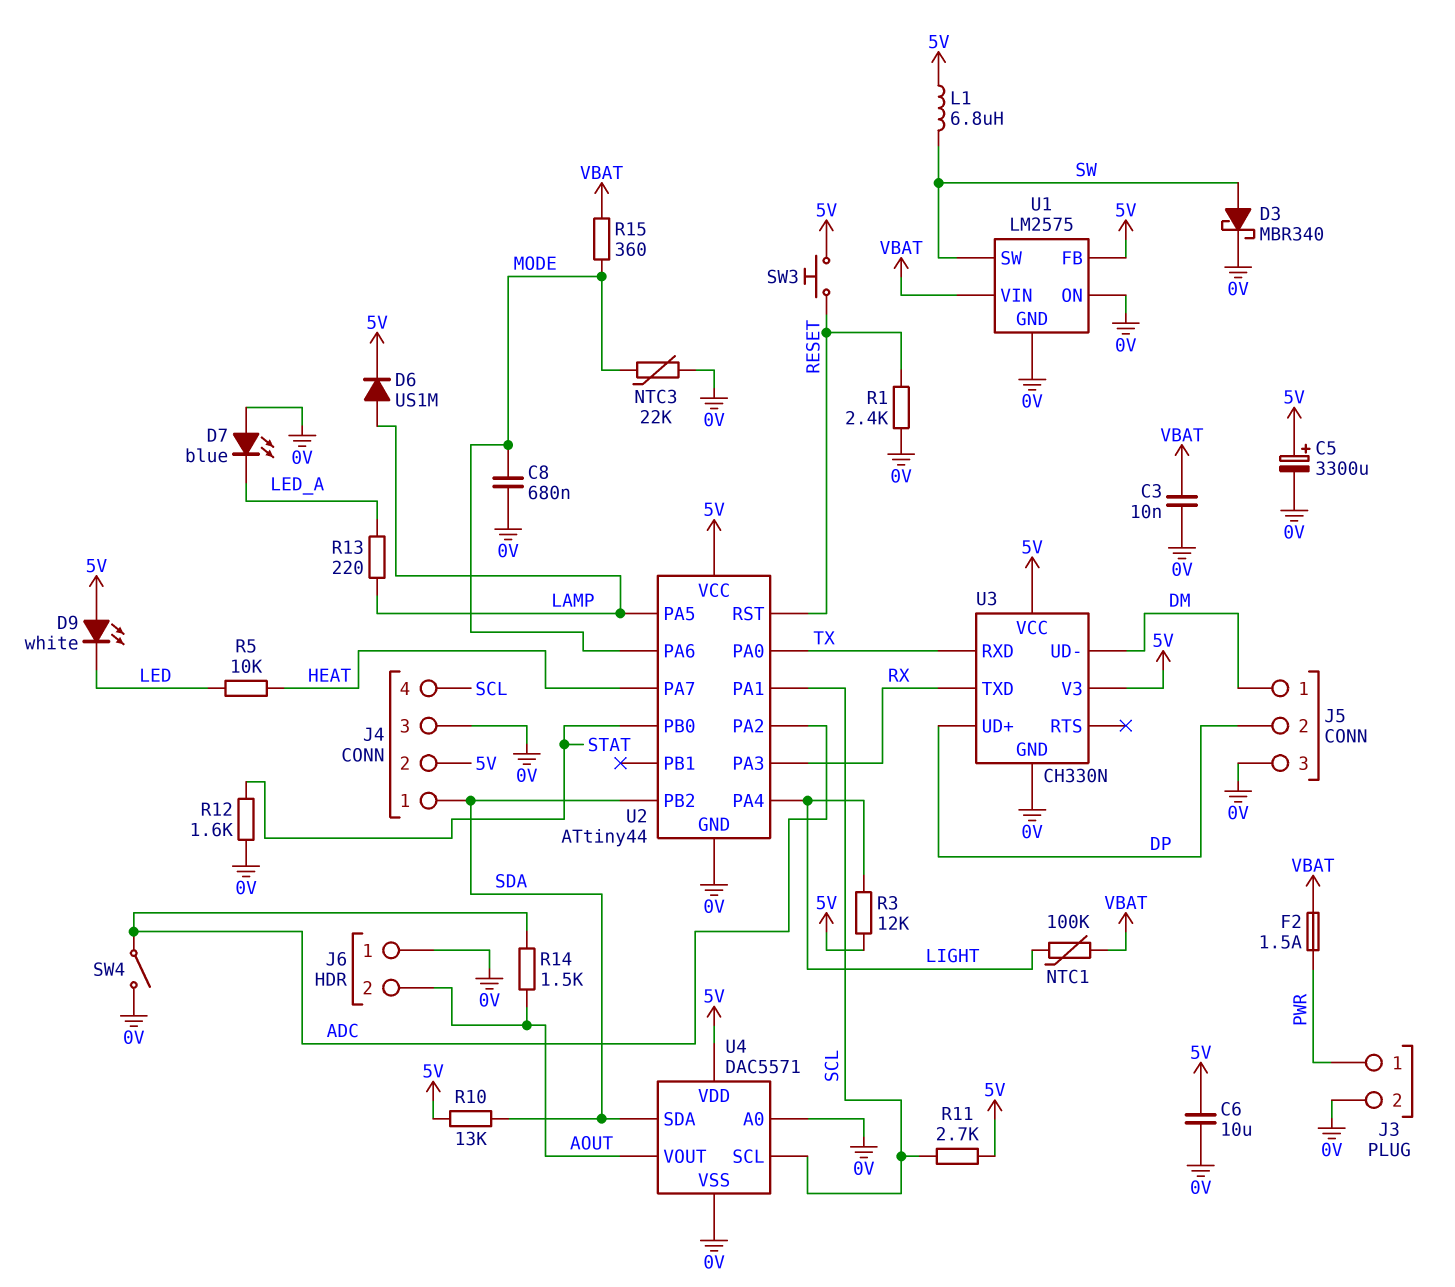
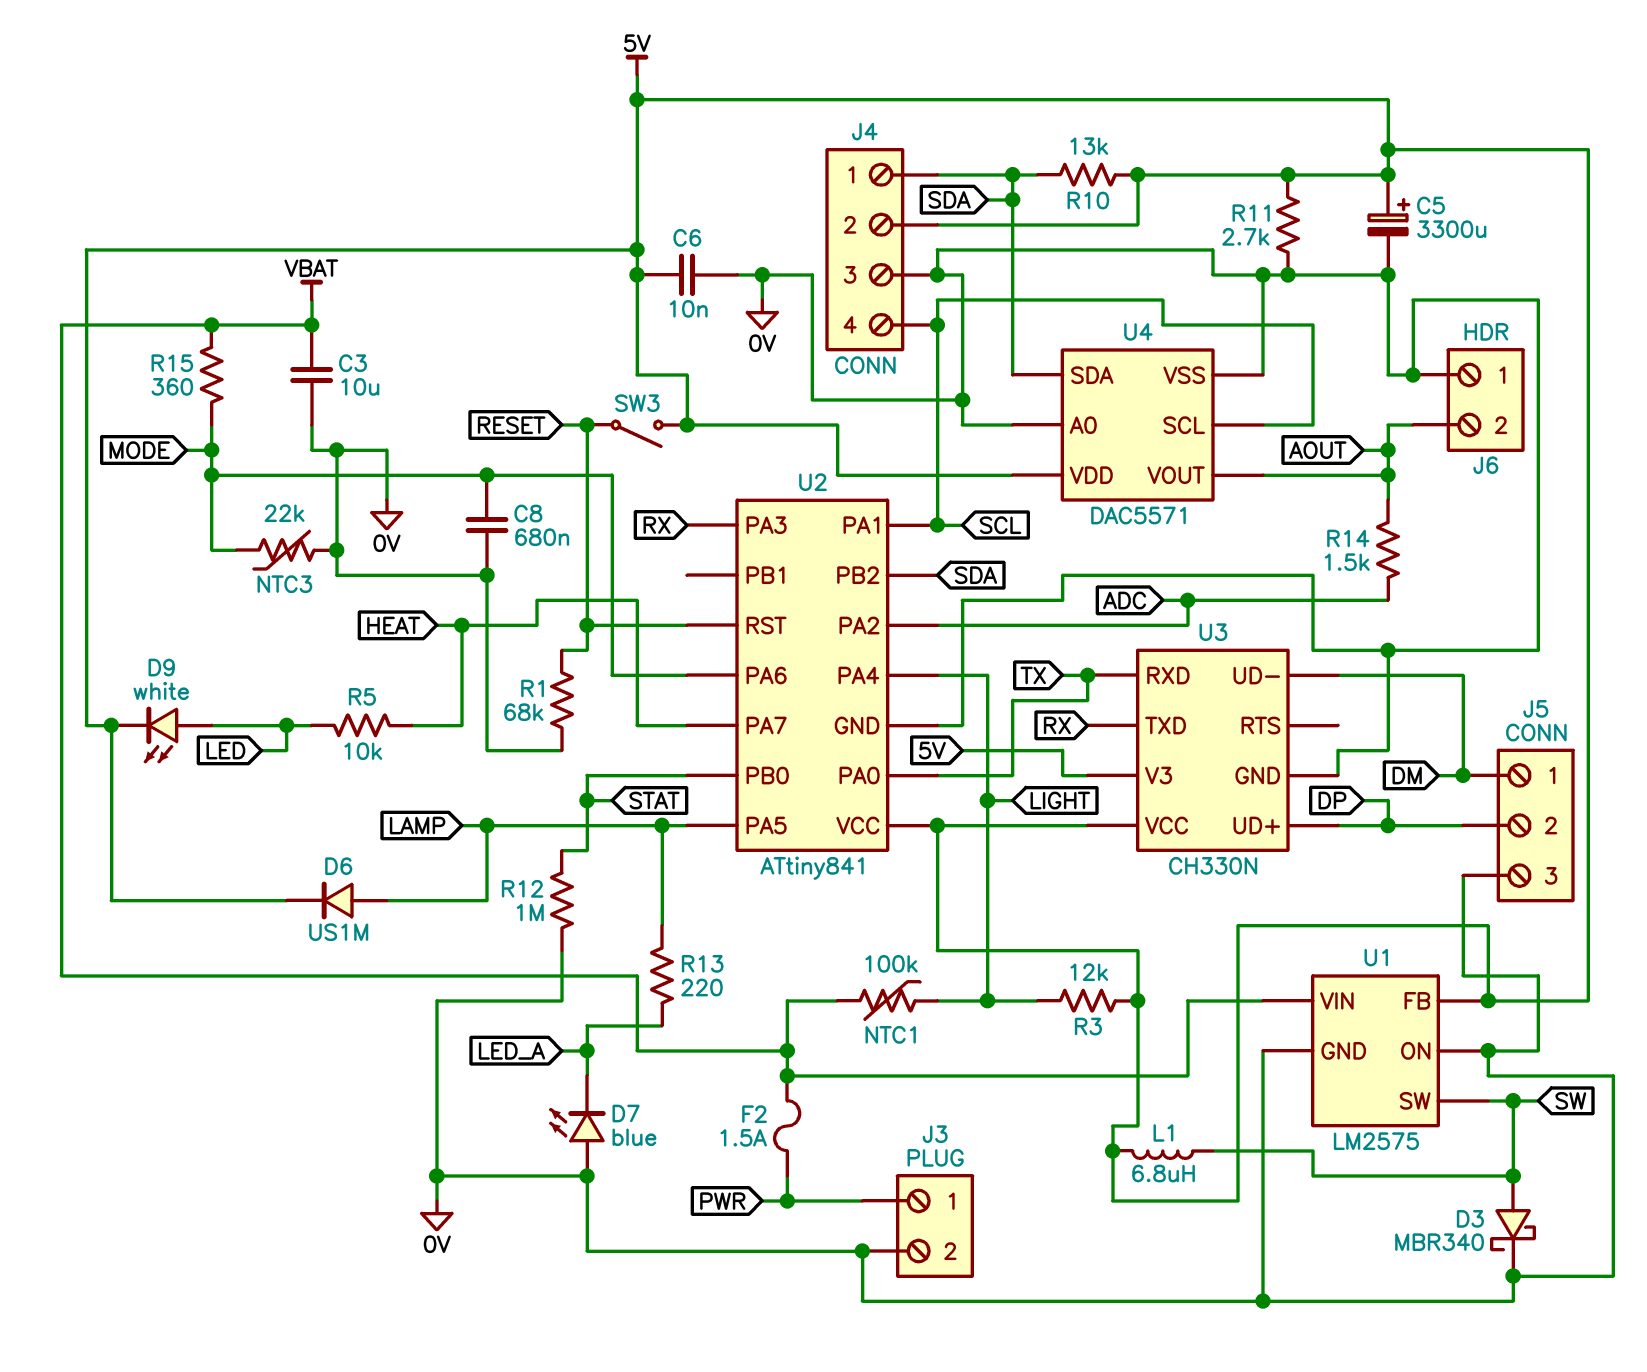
C3: 10nF (0V, VBAT) -> 10uF (0V, VBAT)
C6: 10uF (0V, 5V) -> 10nF (0V, 5V)
D9: LED white (A 5V, K LED) -> LED white (A LED, K 5V)
R1: 2.4k (0V, RESET) -> 68k (0V, RESET)
R11: 2.7k (5V, SCL) -> 2.7k (0V, 5V)
R12: 1.6k (0V, STAT) -> 1M (0V, STAT)
SW3: button (5V, RESET) -> switch (5V, RESET)
SW4: switch (0V, ADC) -> none
U2: ATtiny44 -> ATtiny841

